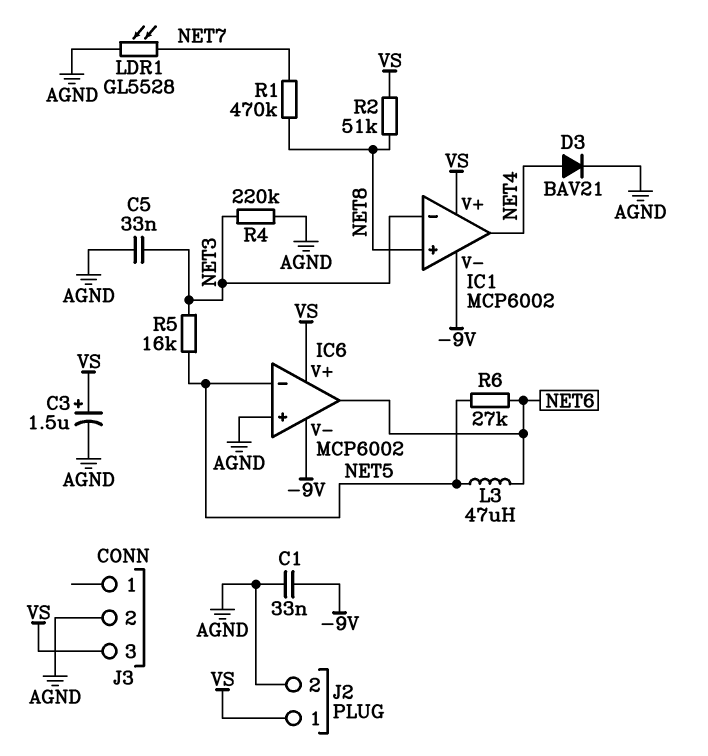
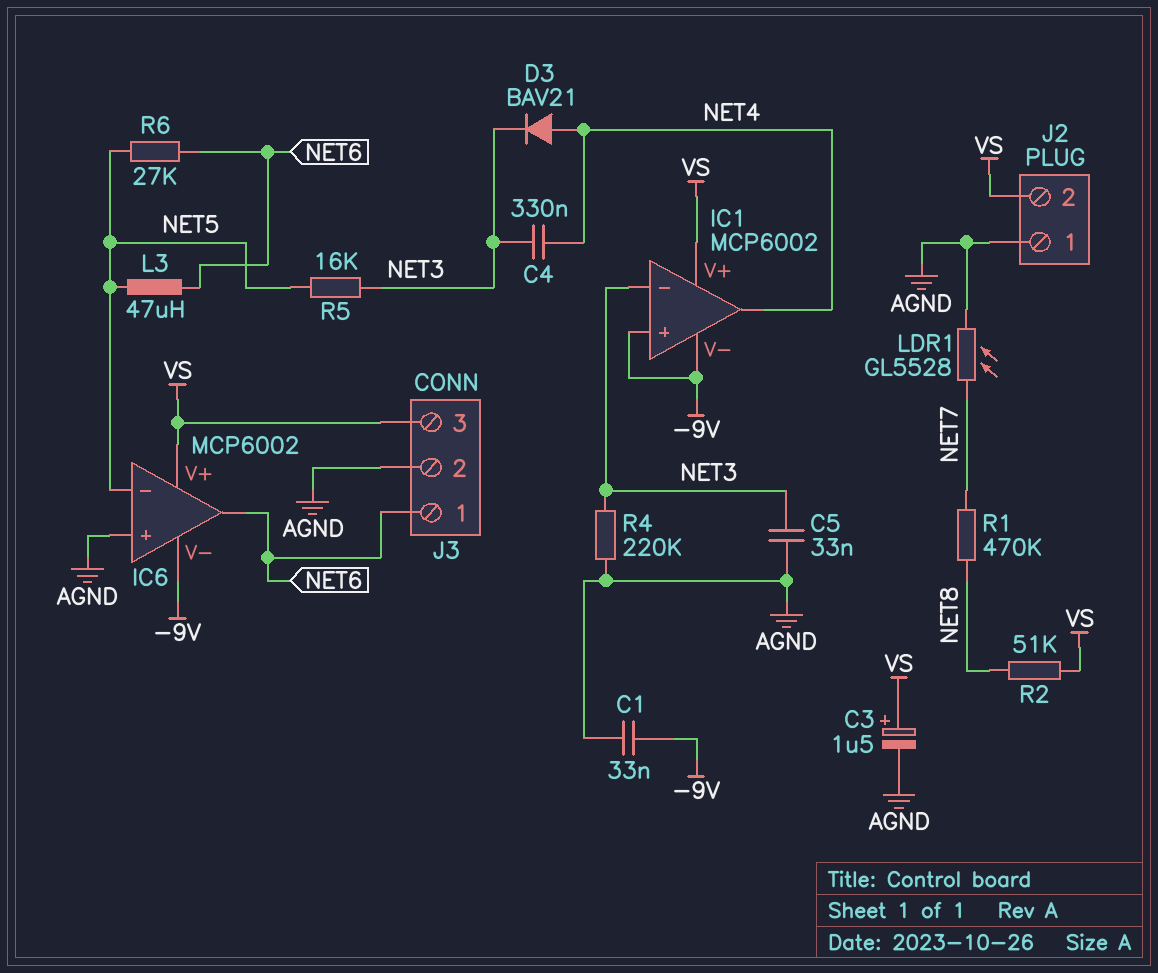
C4: none -> 330nF (NET3, NET4)
D3: diode BAV21 (A NET4, K AGND) -> diode BAV21 (A NET4, K NET3)
IC1 pin in+: NET8 -> -9V
J2 pin 1: VS -> AGND
J2 pin 2: AGND -> VS
J3 pin 1: none -> NET6

